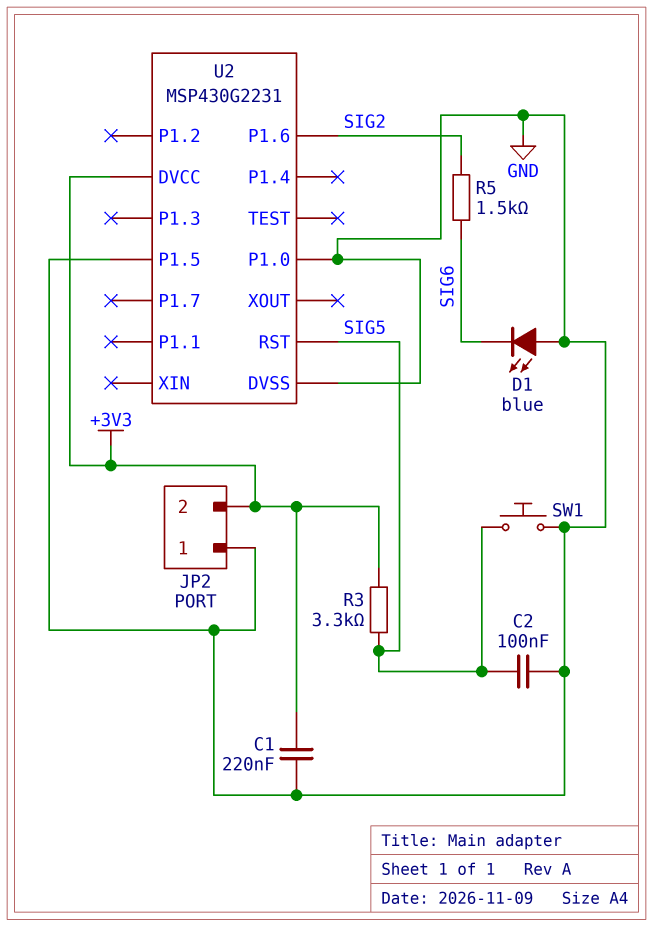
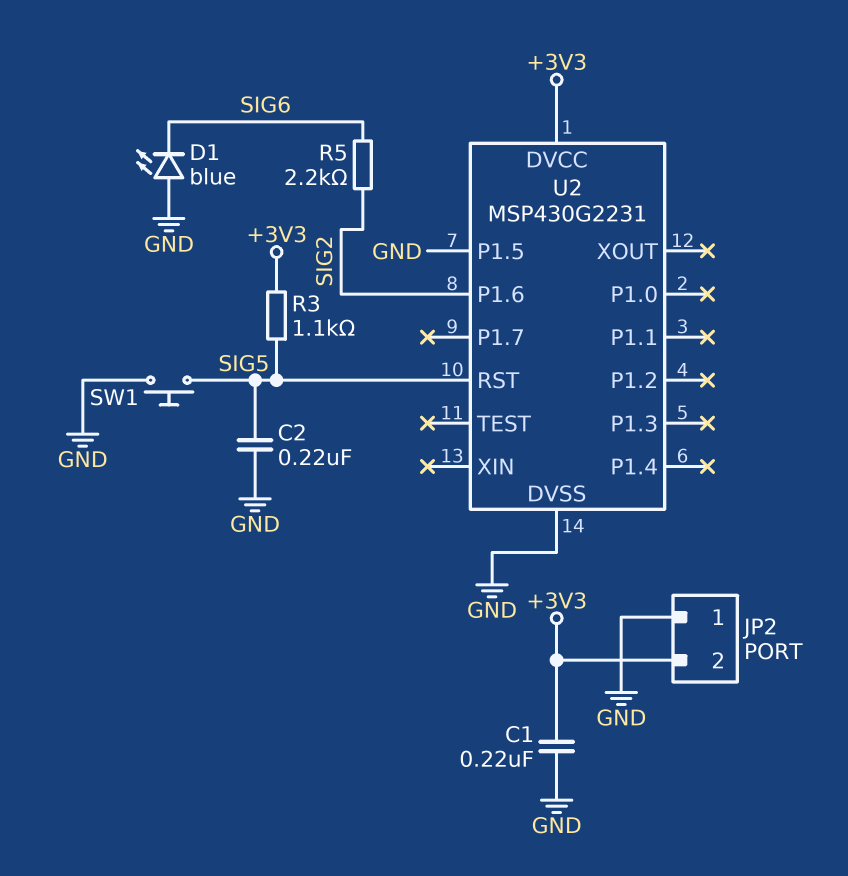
C2: 100nF (GND, SIG5) -> 220nF (GND, SIG5)
R3: 3.3k (+3V3, SIG5) -> 1.1k (+3V3, SIG5)
R5: 1.5k (SIG2, SIG6) -> 2.2k (SIG2, SIG6)
U2 pin P1.0: GND -> none

